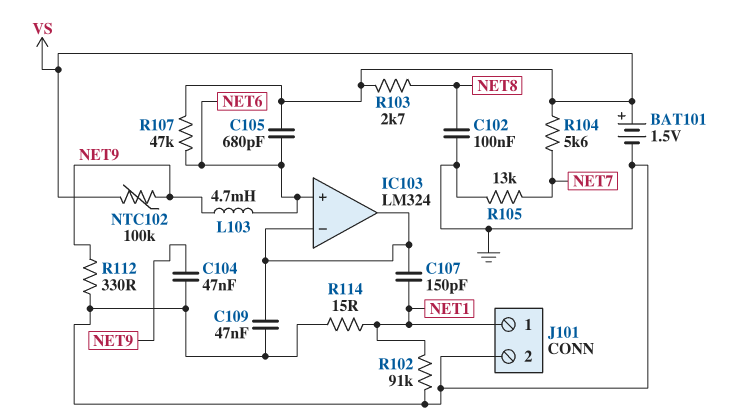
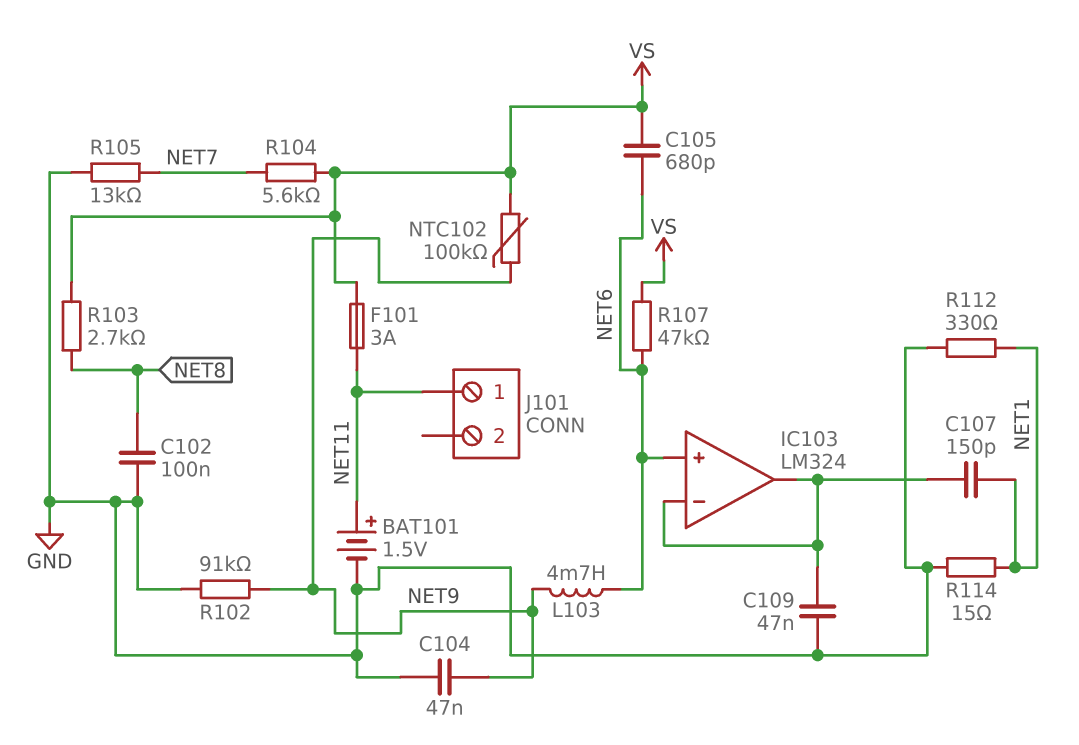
BAT101: 1.5V (plus VS, minus GND) -> 1.5V (plus NET11, minus GND)
F101: none -> 3A (NET11, VS)
J101 pin 1: NET1 -> NET11
J101 pin 2: GND -> none
R102: 91k (GND, NET1) -> 91k (GND, NET9)
R112: 330 (GND, NET9) -> 330 (GND, NET1)

